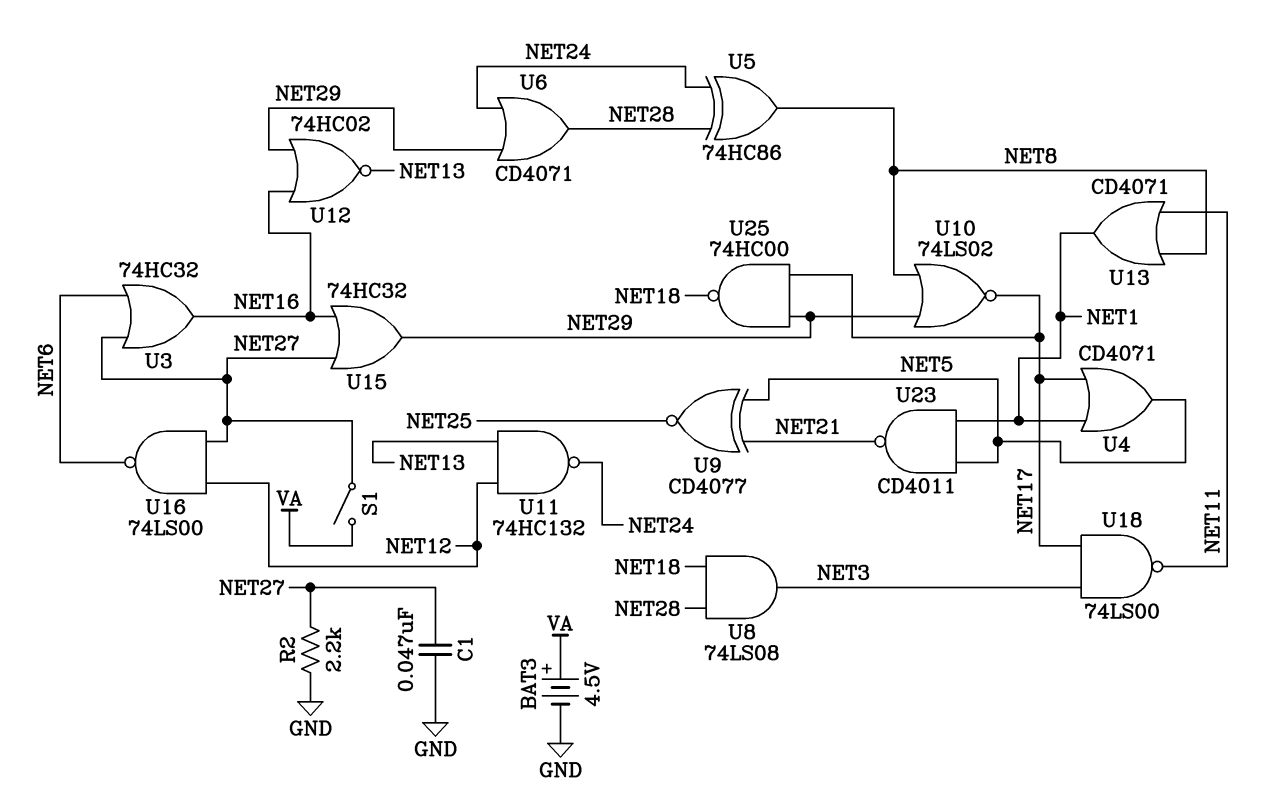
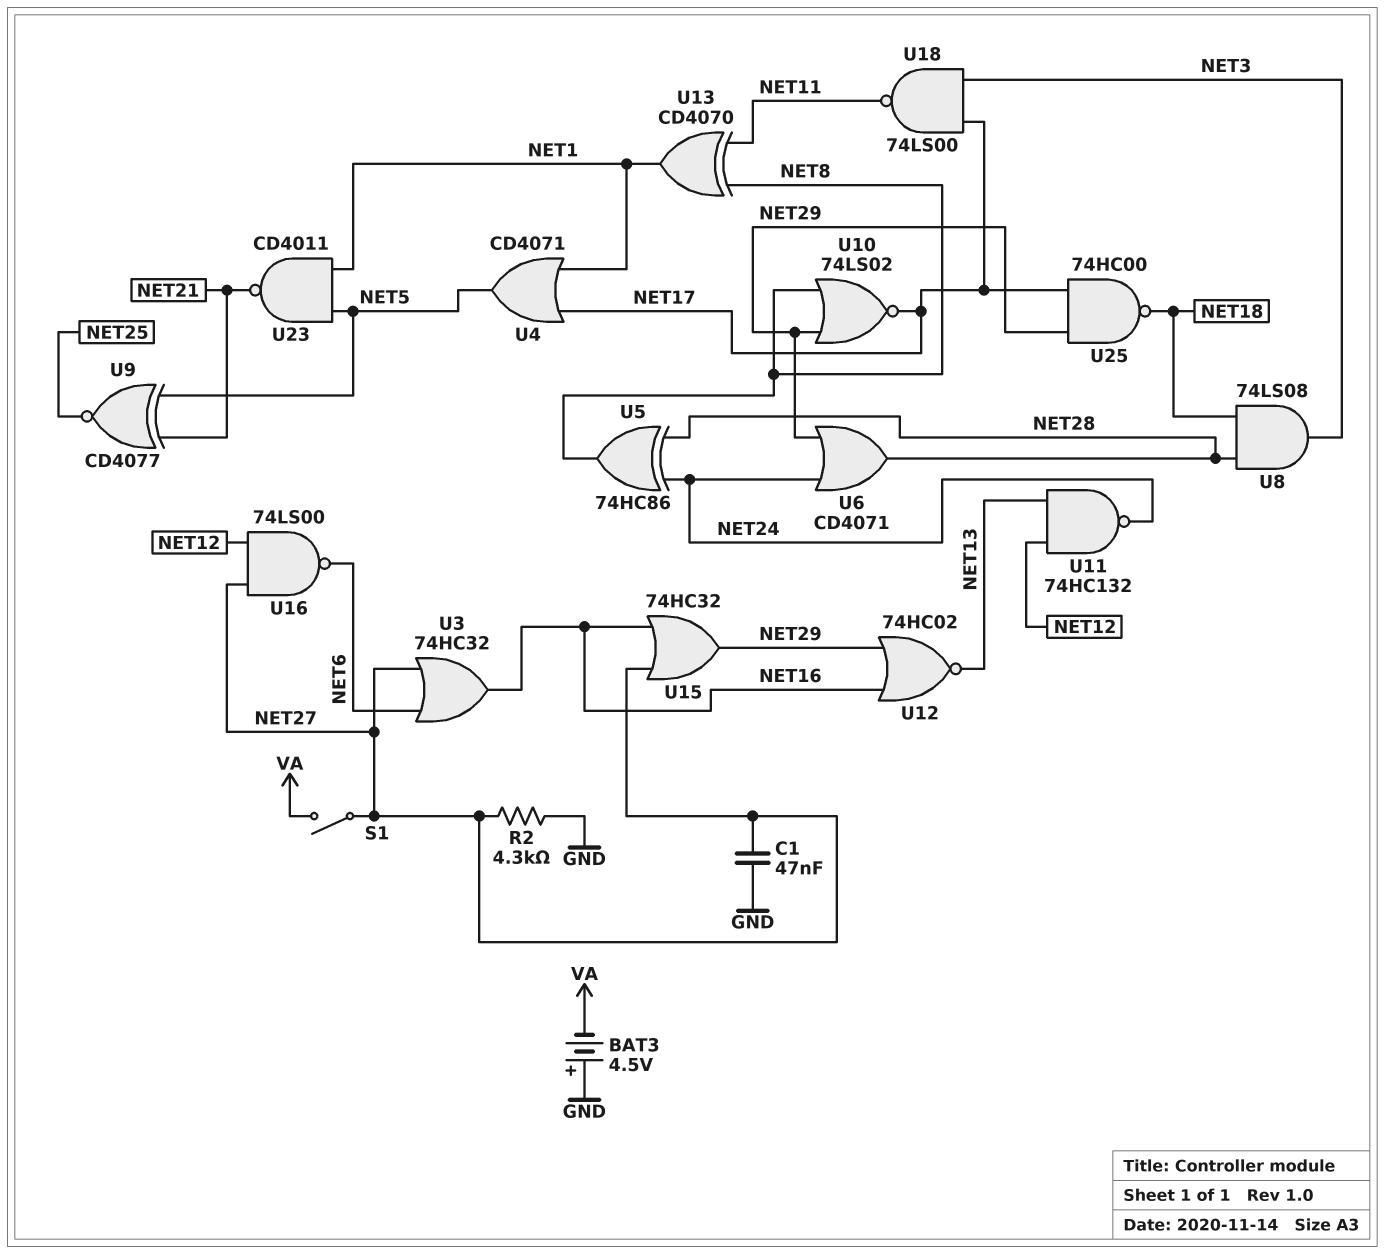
BAT3: 4.5V (plus VA, minus GND) -> 4.5V (plus GND, minus VA)
R2: 2.2k (GND, NET27) -> 4.3k (GND, NET27)
U13: OR CD4071 (in NET8, in NET11, out NET1) -> XOR CD4070 (in NET8, in NET11, out NET1)

